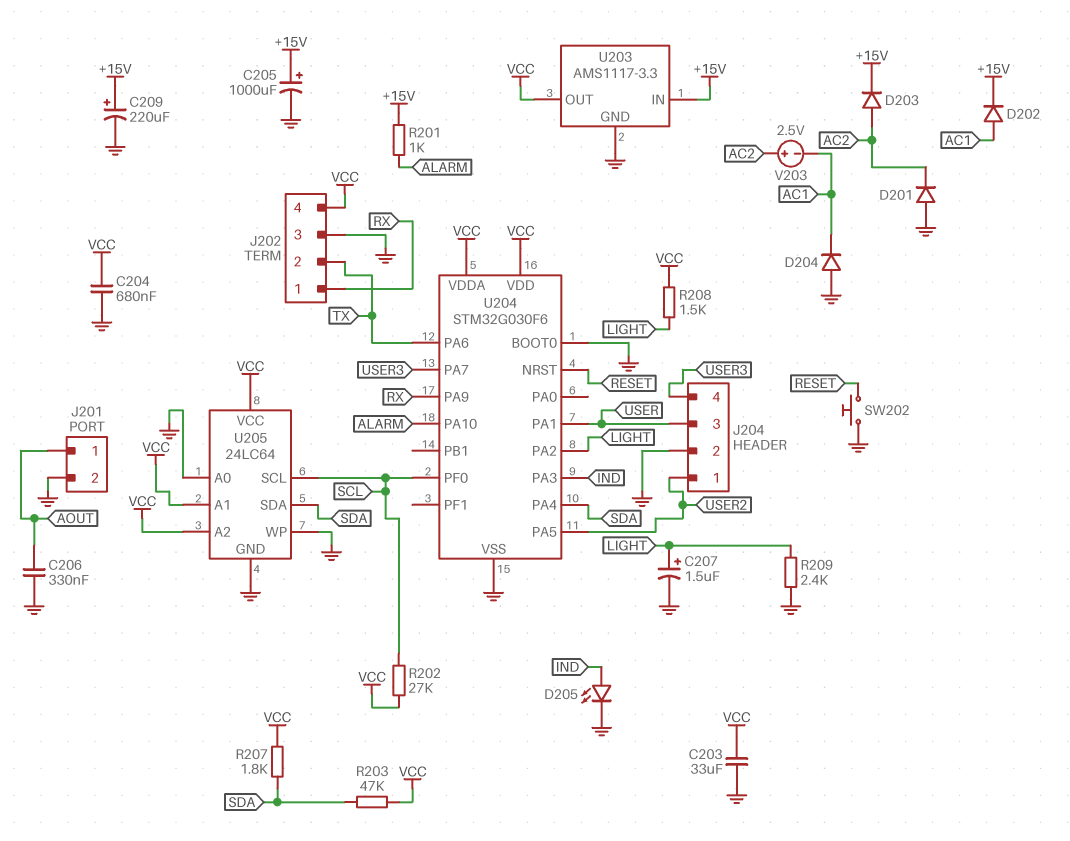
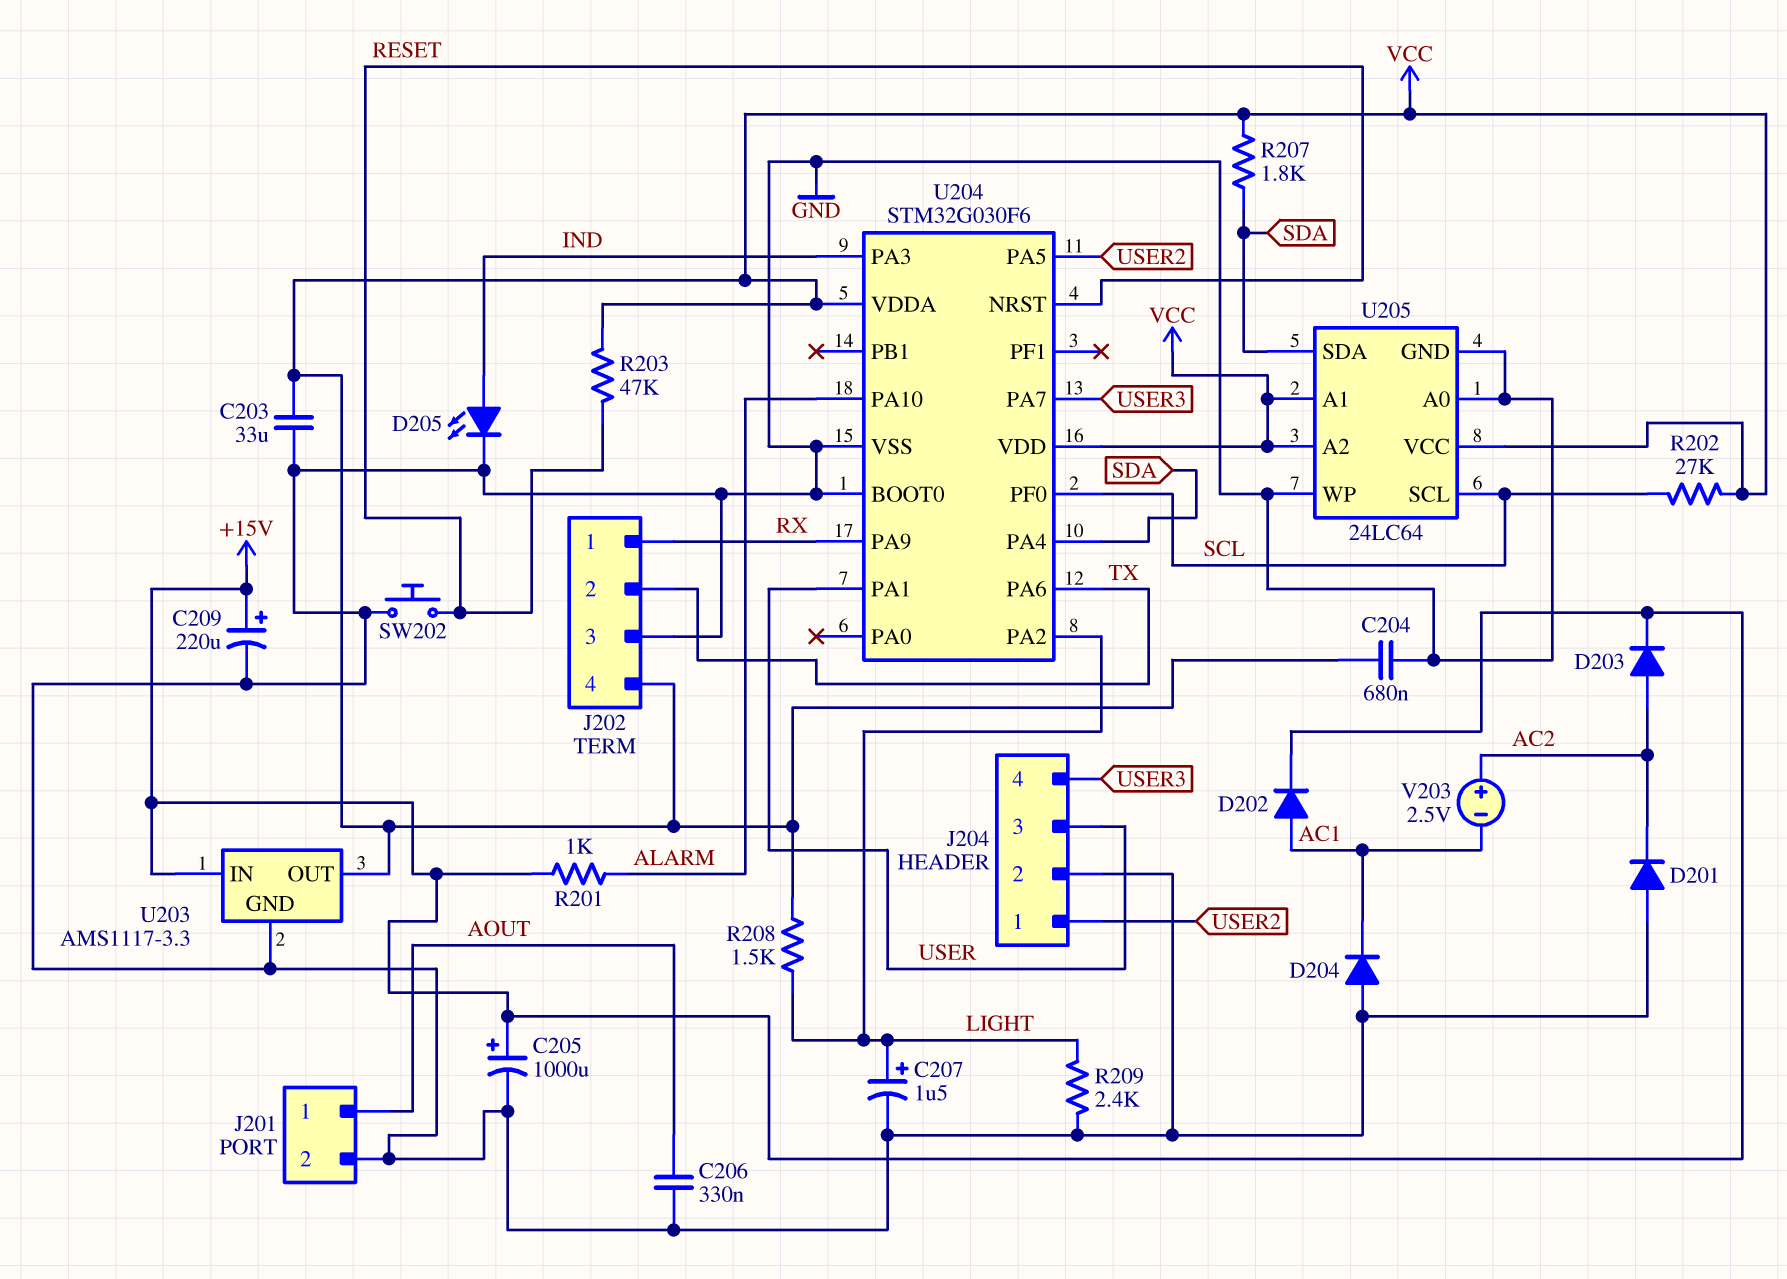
R203: 47k (SDA, VCC) -> 47k (RESET, VCC)

